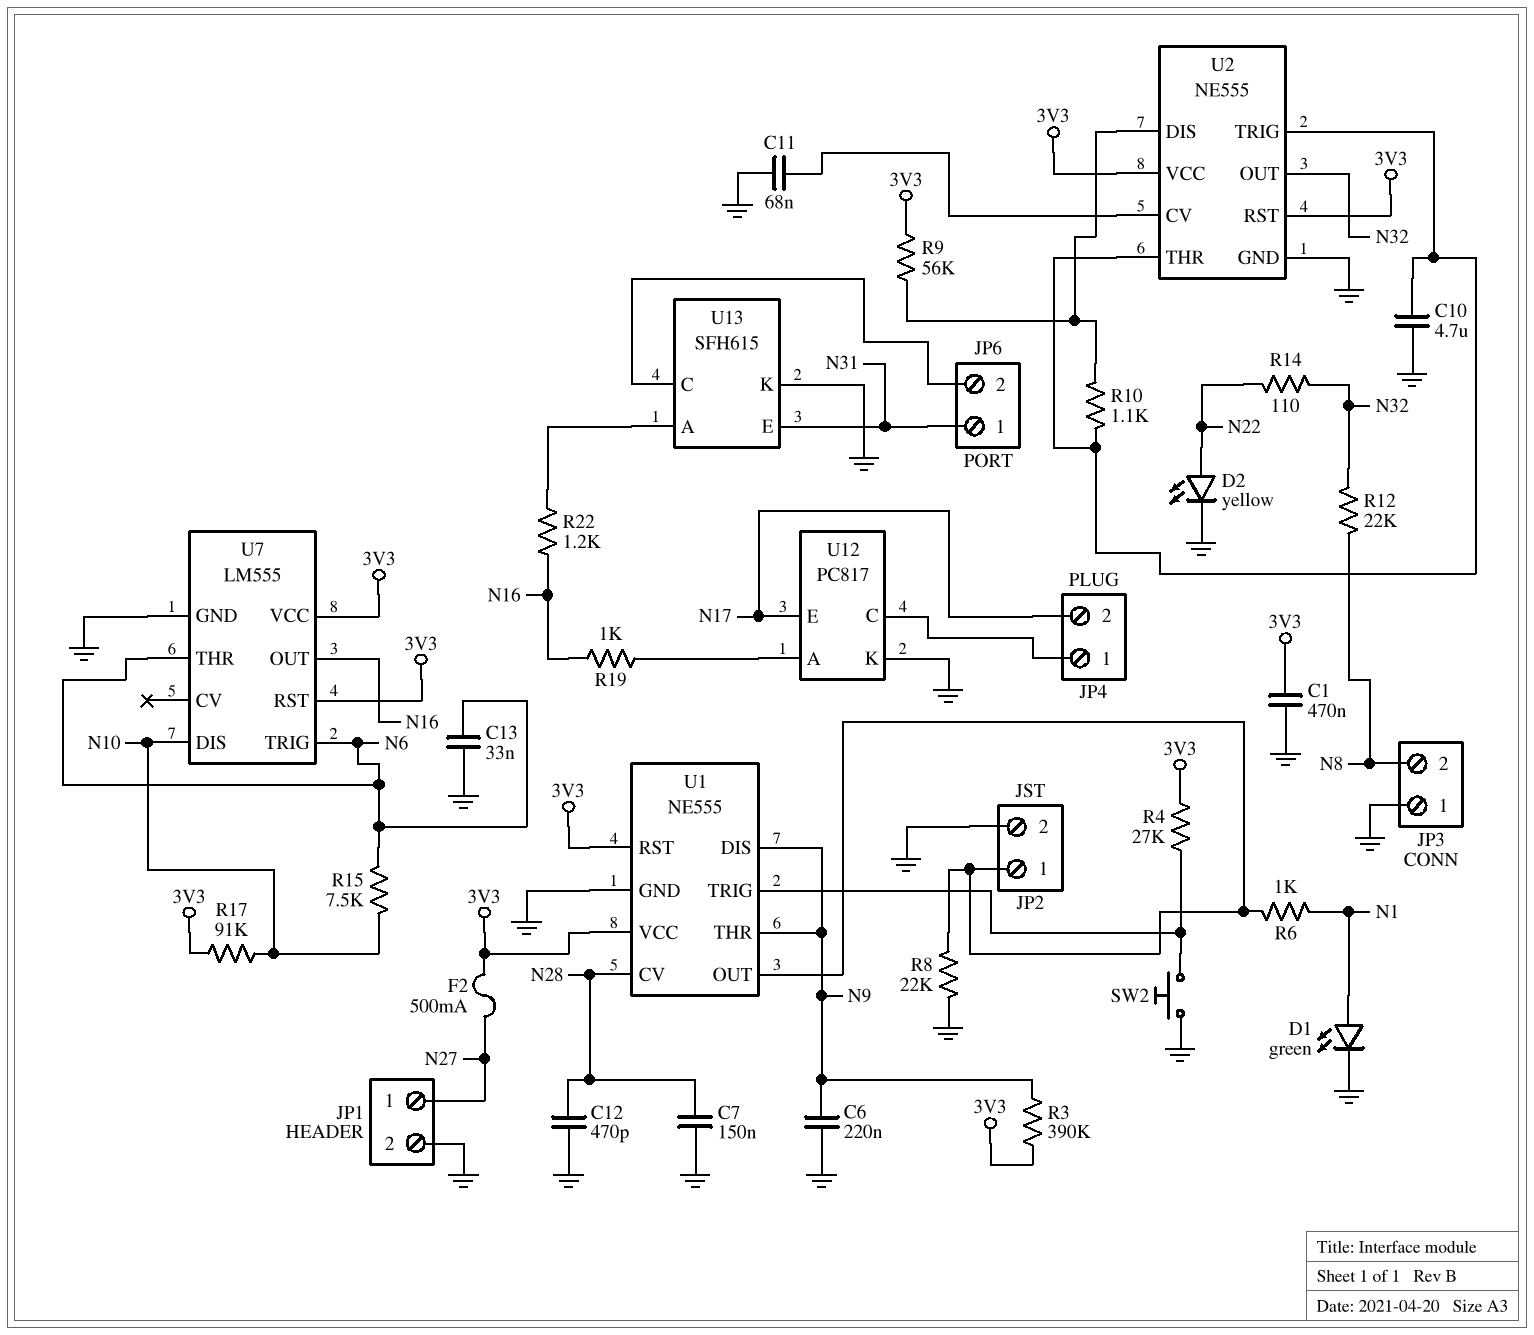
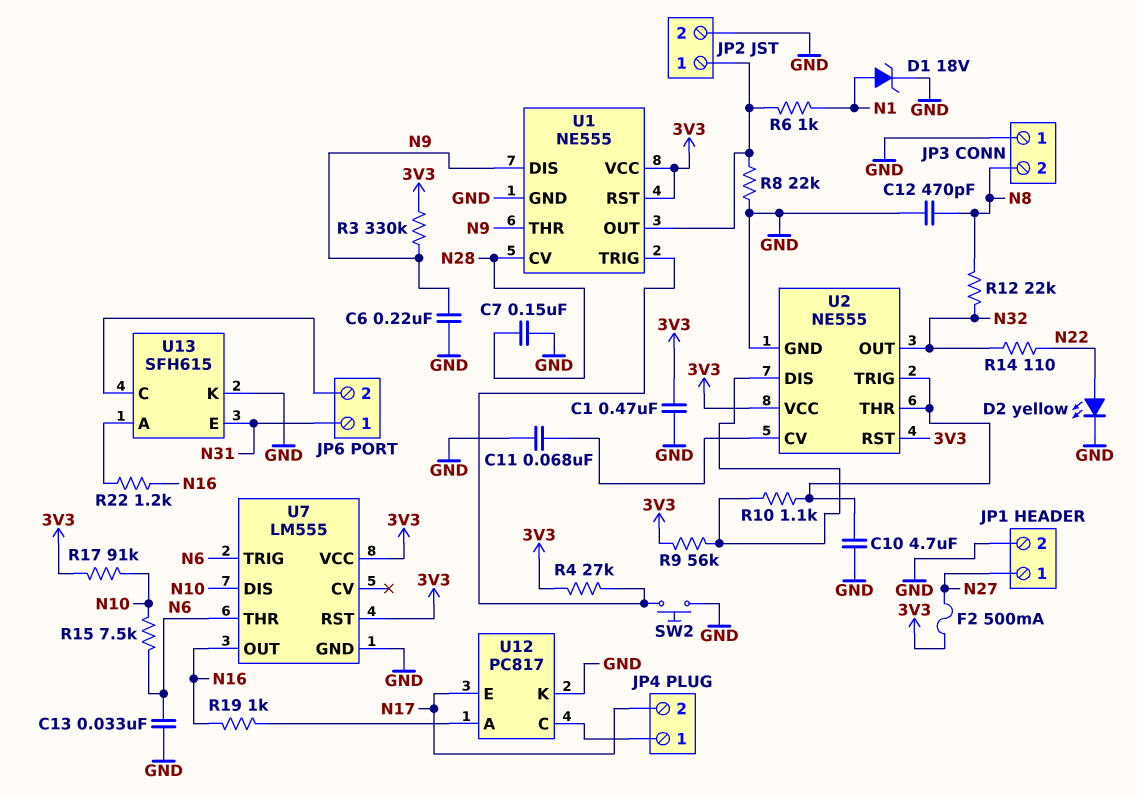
C12: 470pF (GND, N28) -> 470pF (GND, N8)
D1: LED green (A N1, K GND) -> zener 18V (A N1, K GND)
R3: 390k (3V3, N9) -> 330k (3V3, N9)

